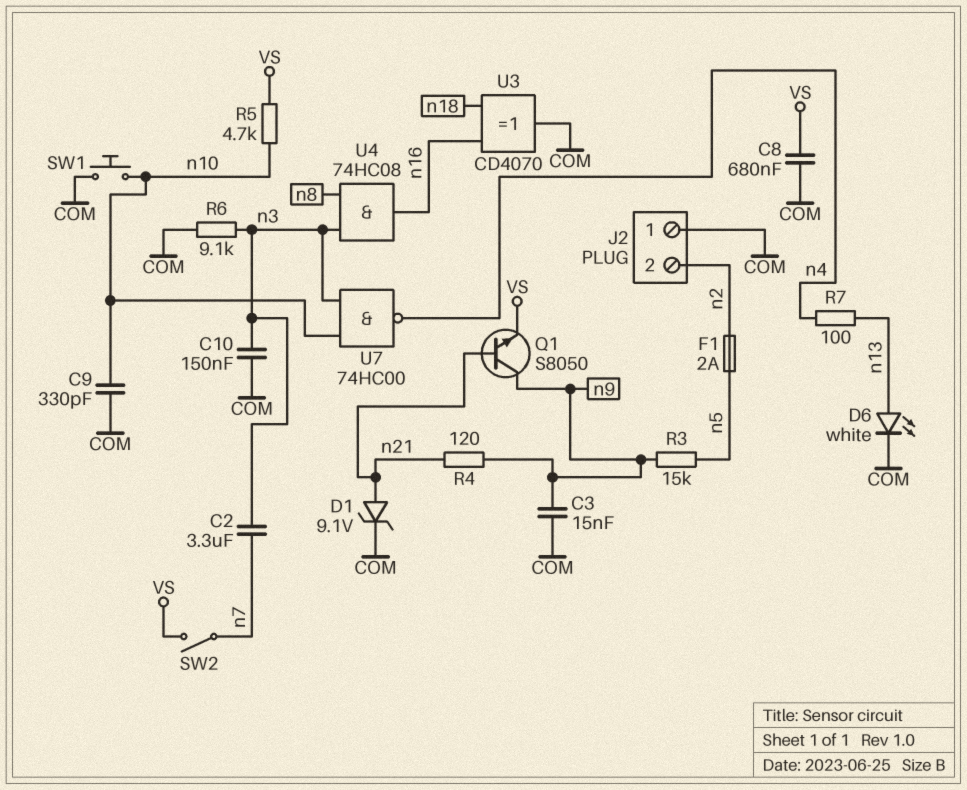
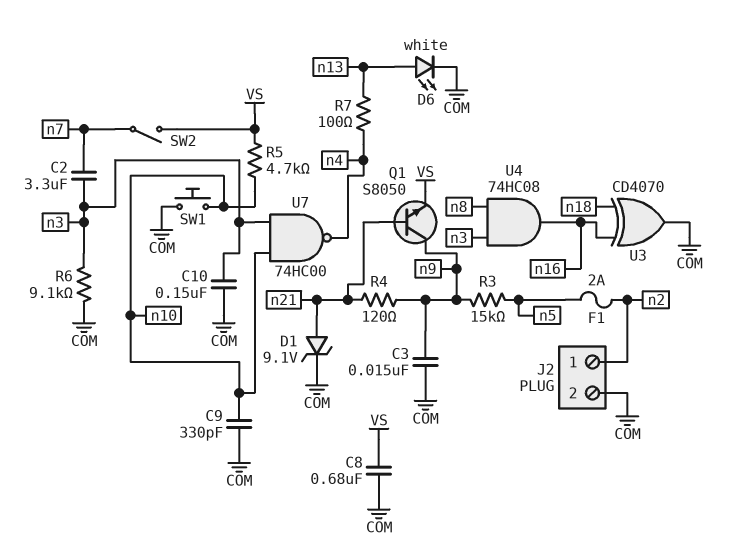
J2 pin 1: COM -> n2
J2 pin 2: n2 -> COM

